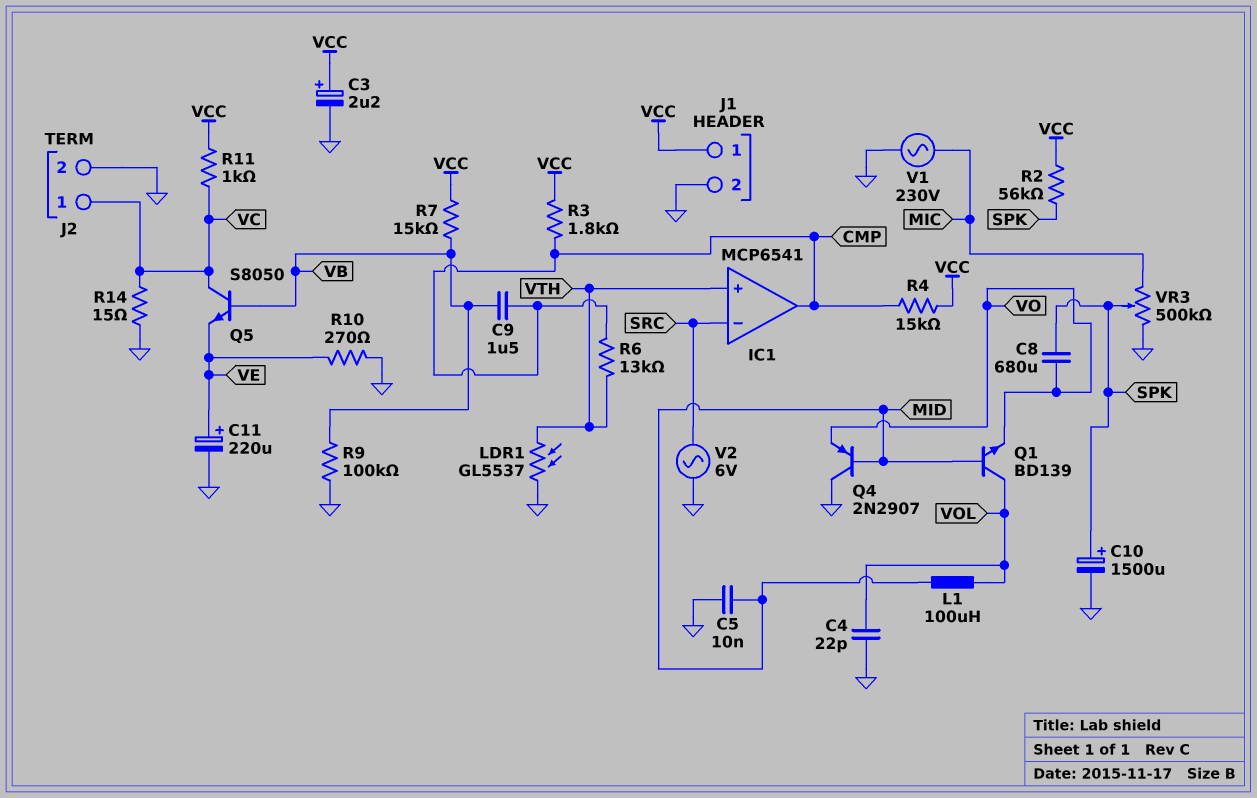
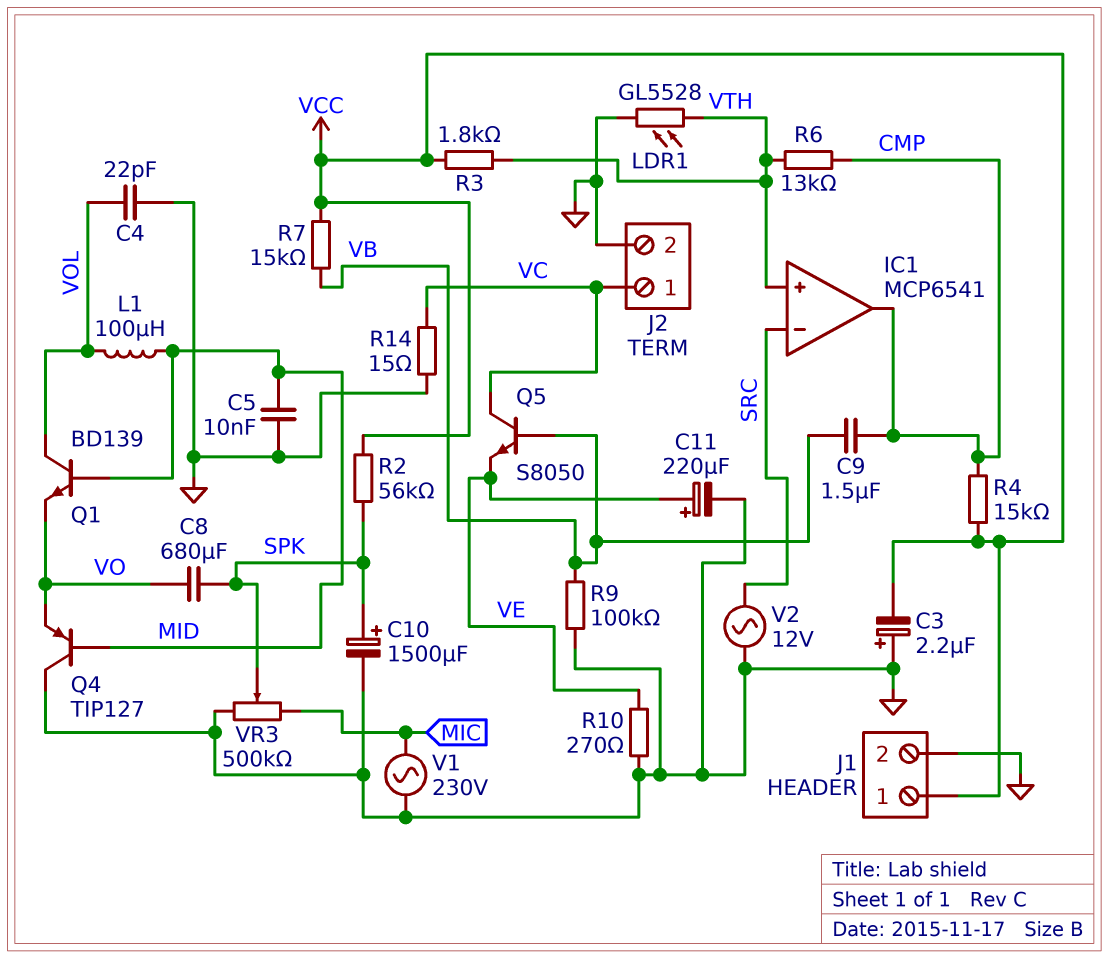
C3: 2.2uF (plus VCC, minus GND) -> 2.2uF (plus GND, minus VCC)
LDR1: GL5537 (GND, VTH) -> GL5528 (GND, VTH)
Q4: PNP 2N2907 (B MID, C GND, E VO) -> PNP TIP127 (B MID, C GND, E VO)
R3: 1.8k (CMP, VCC) -> 1.8k (VCC, VTH)
R11: 1k (VC, VCC) -> none
V2: AC 6V (GND, SRC) -> AC 12V (GND, SRC)

